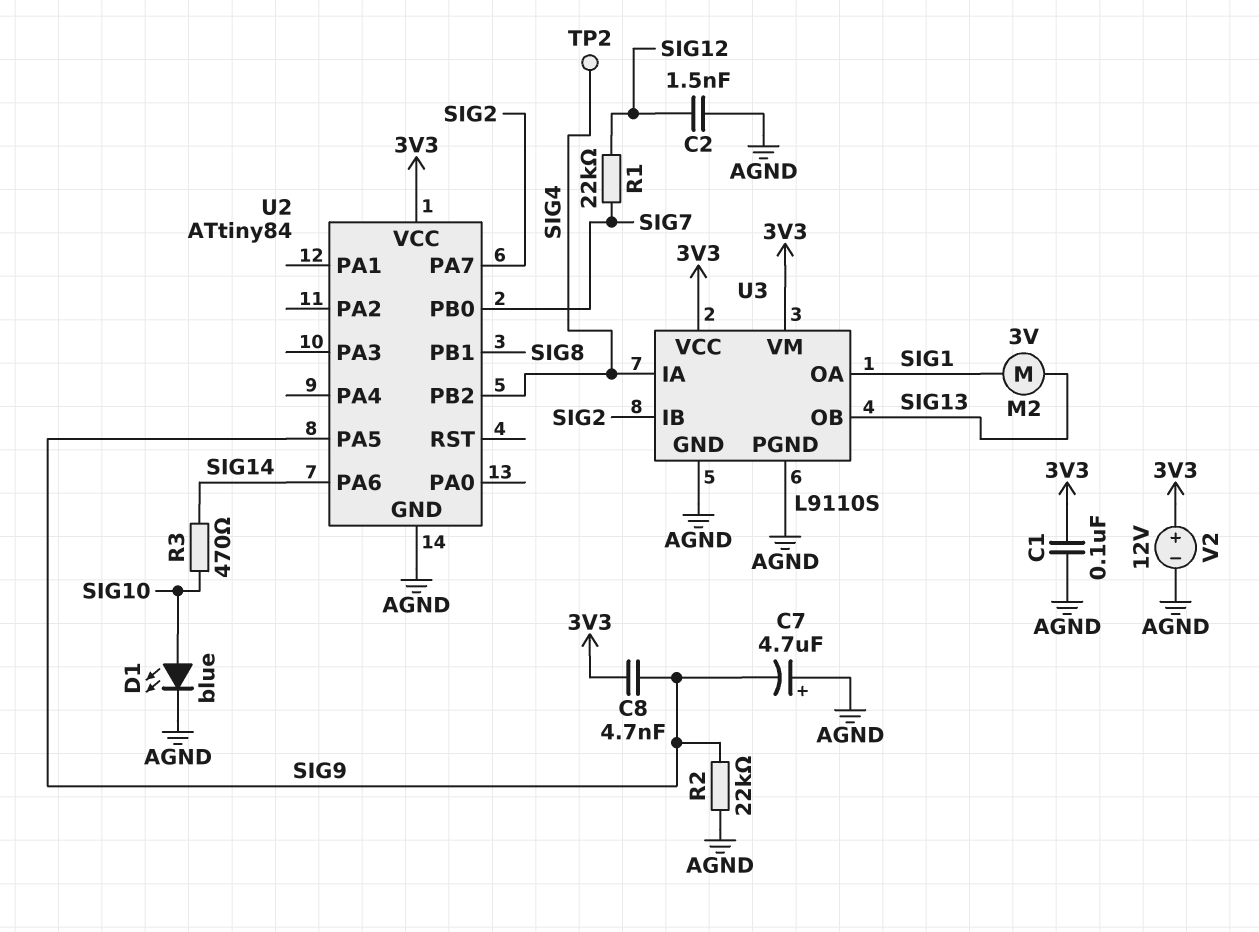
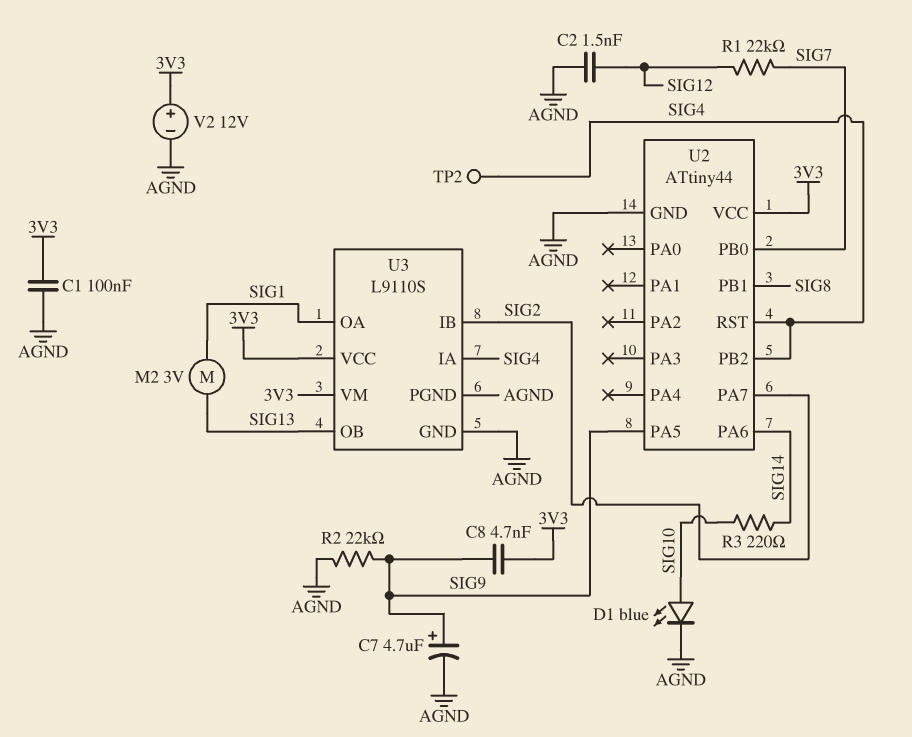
C7: 4.7uF (plus AGND, minus SIG9) -> 4.7uF (plus SIG9, minus AGND)
R3: 470 (SIG10, SIG14) -> 220 (SIG10, SIG14)
U2: ATtiny84 -> ATtiny44
U2 pin RST: none -> SIG4

